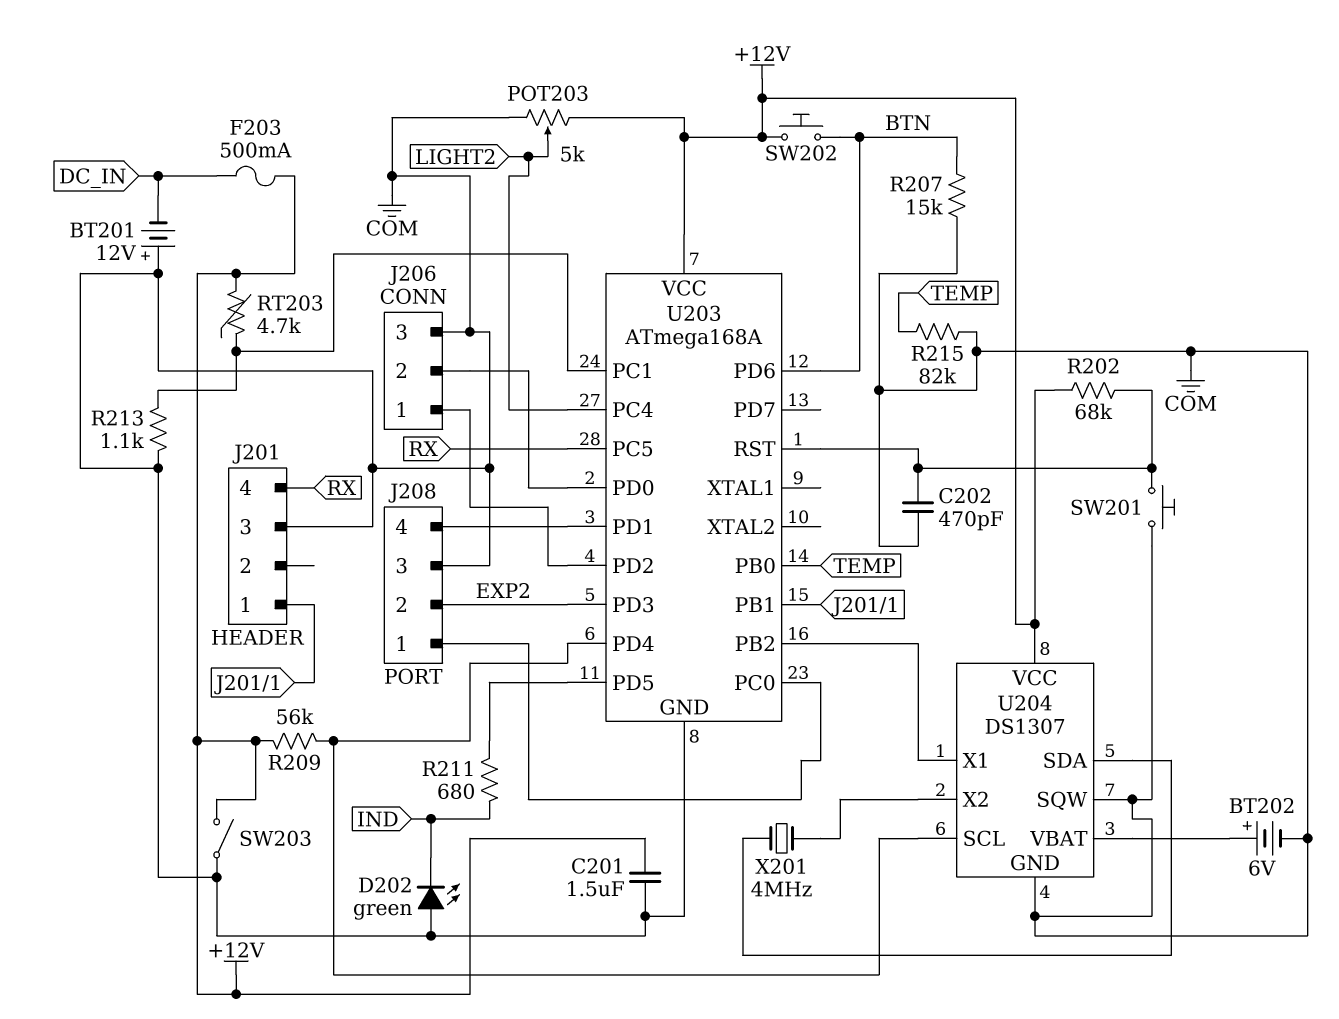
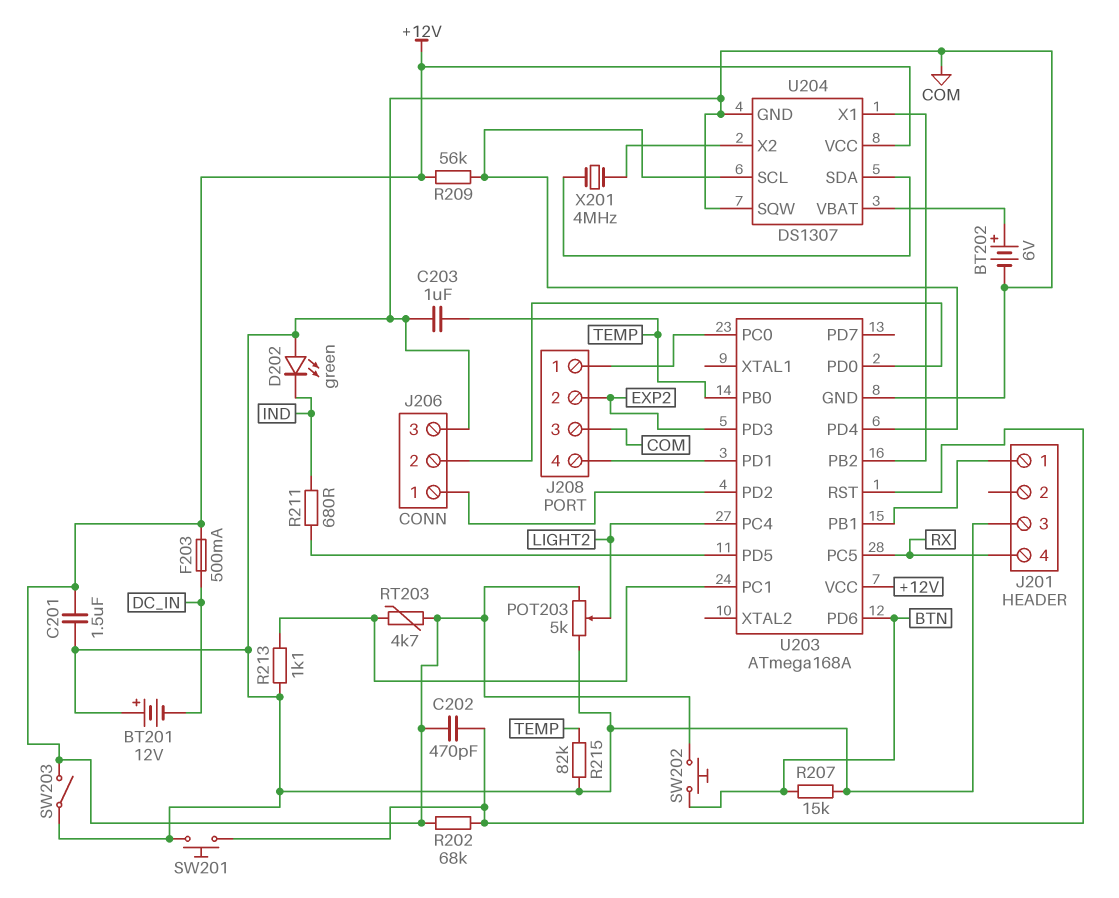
C202: 470pF (COM, U203/RST) -> 470pF (+12V, U203/RST)
C203: none -> 1uF (COM, TEMP)

